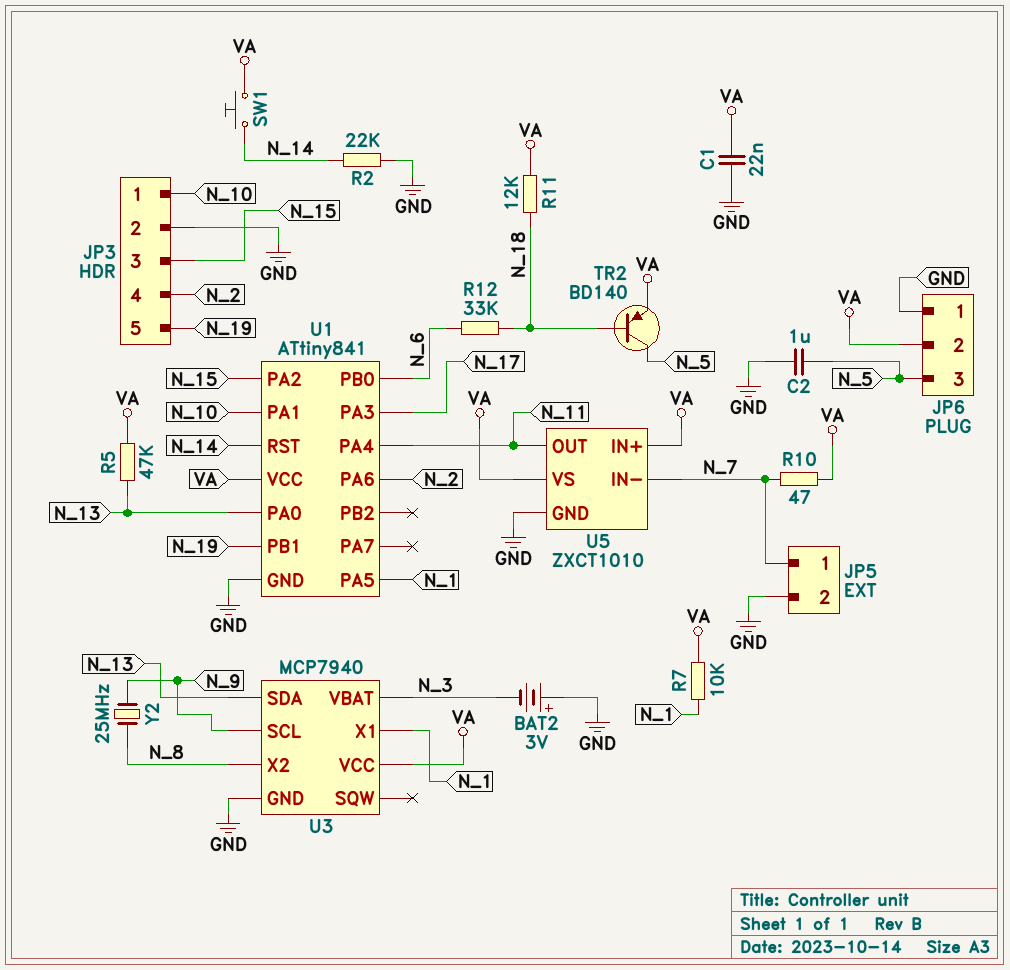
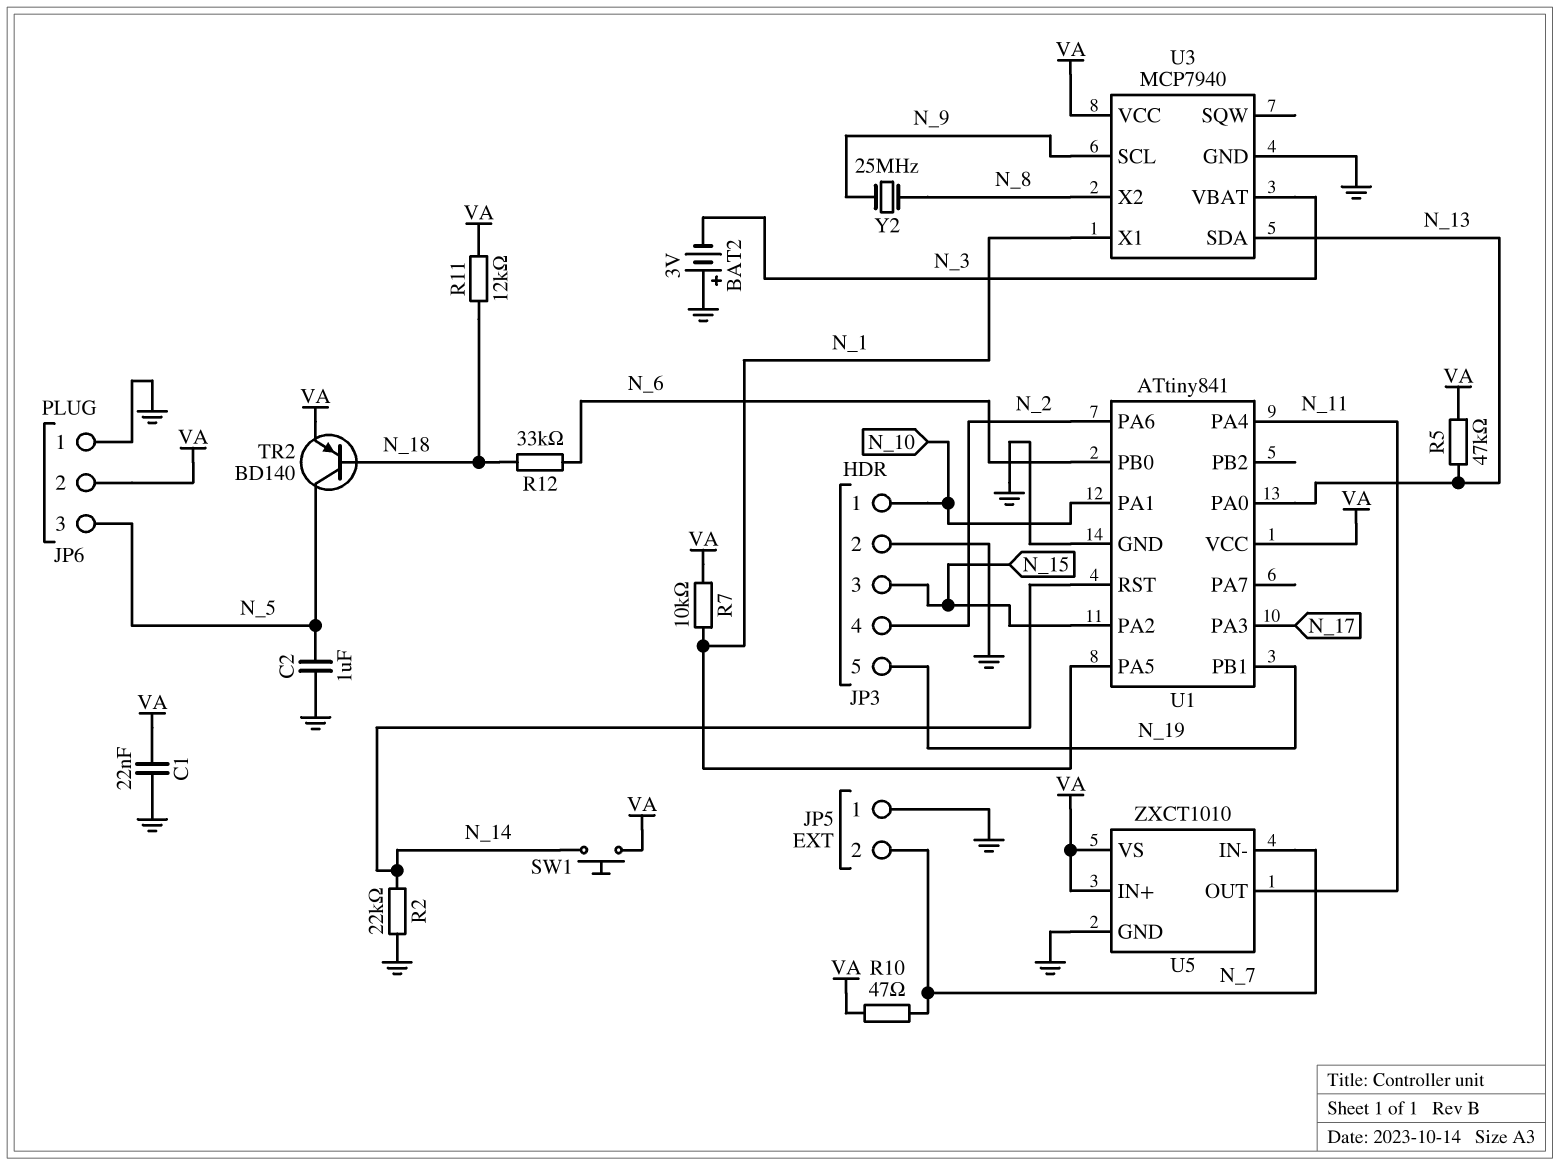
JP5 pin 1: N_7 -> GND
JP5 pin 2: GND -> N_7

